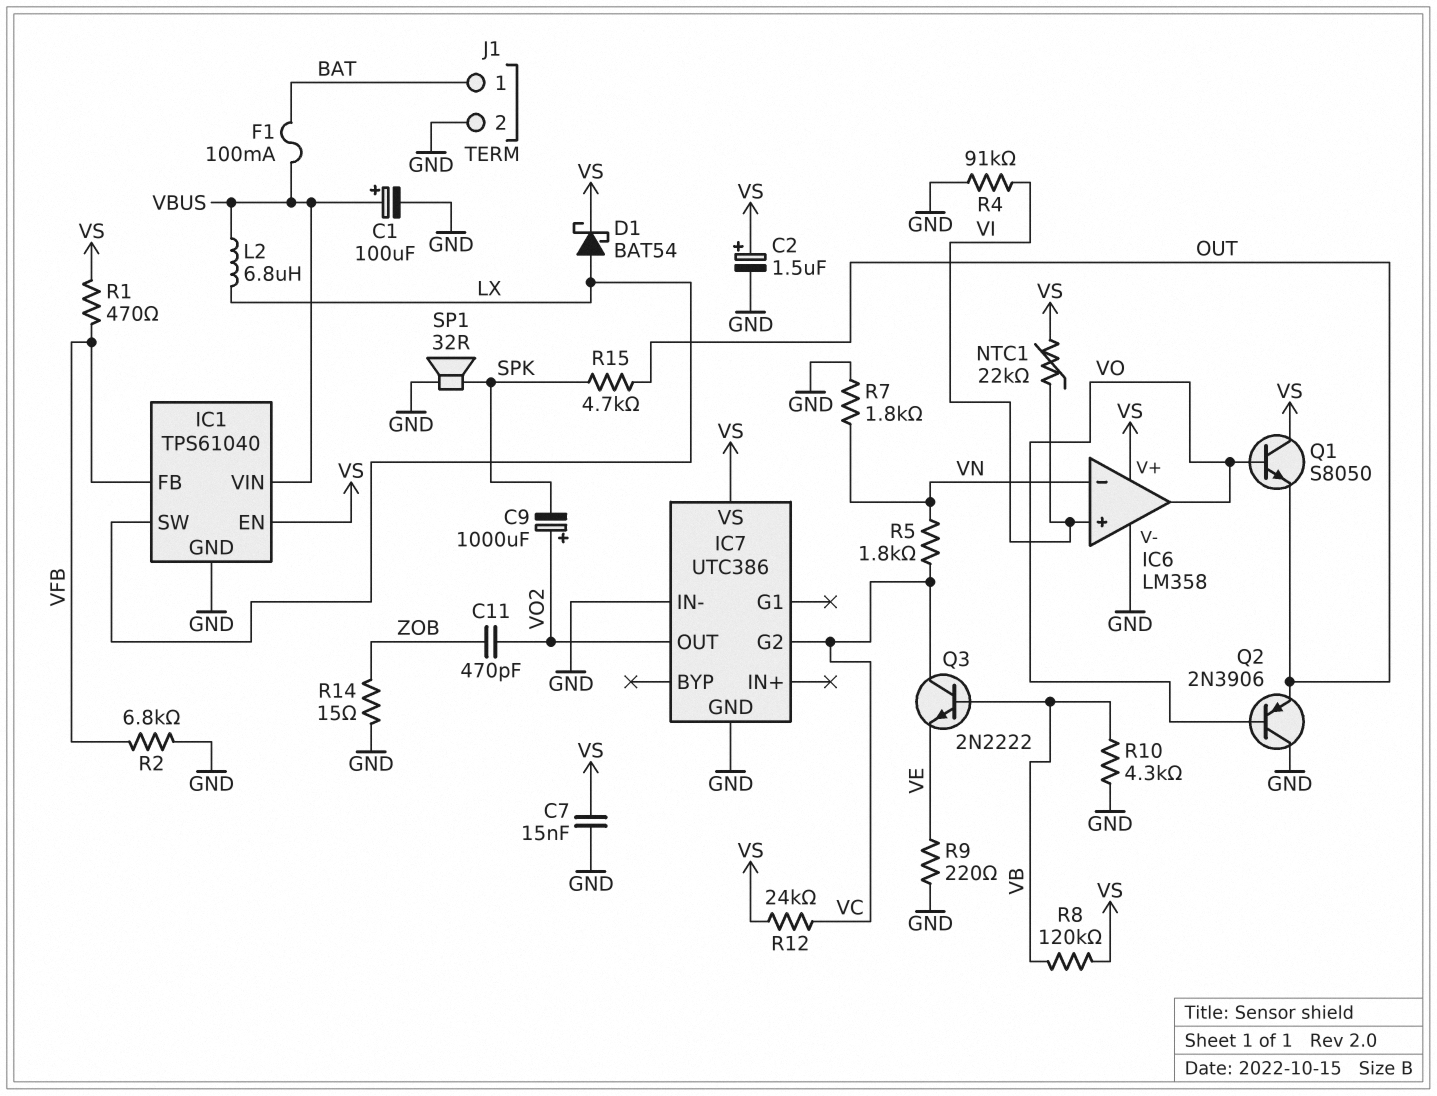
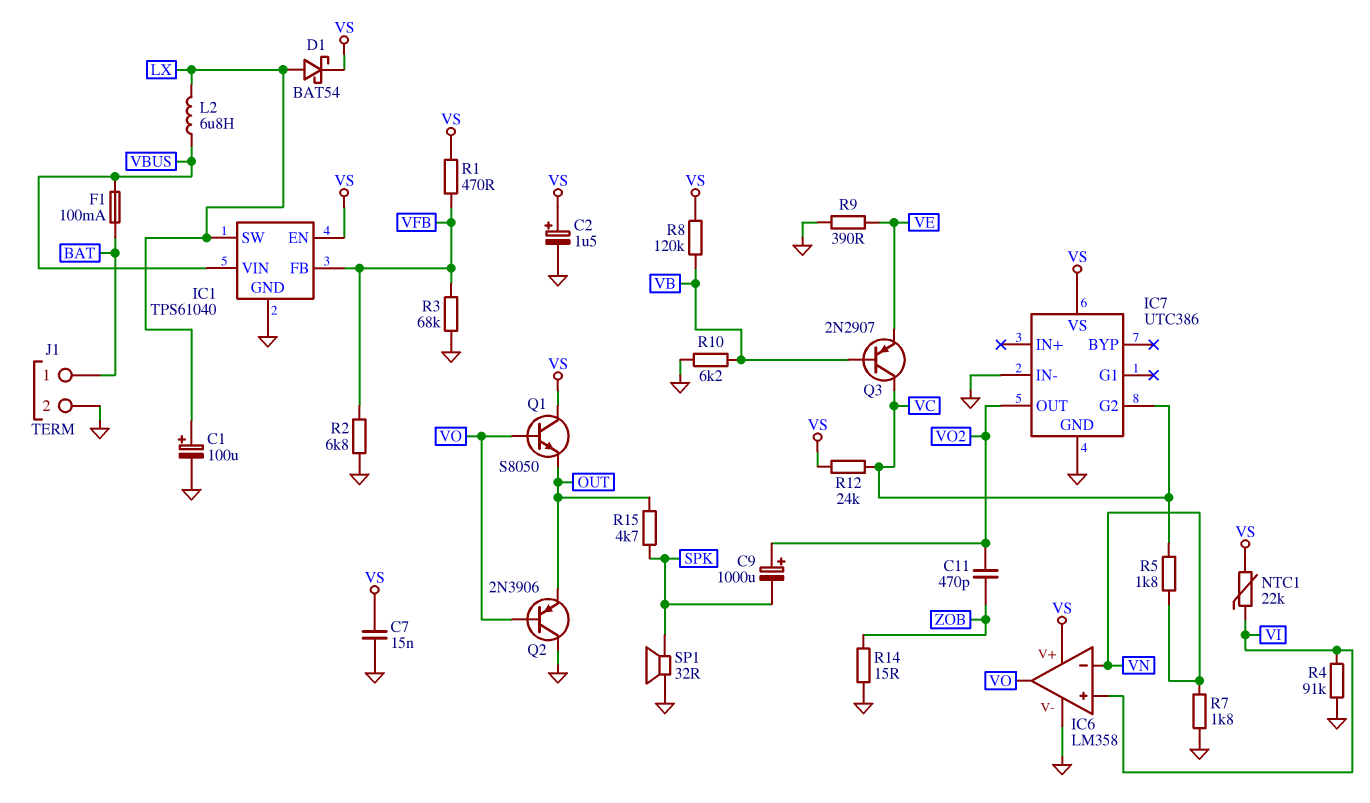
C1: 100uF (plus VBUS, minus GND) -> 100uF (plus LX, minus GND)
Q3: NPN 2N2222 (B VB, C VC, E VE) -> PNP 2N2907 (B VB, C VC, E VE)
R3: none -> 68k (GND, VFB)
R9: 220 (GND, VE) -> 390 (GND, VE)
R10: 4.3k (GND, VB) -> 6.2k (GND, VB)

